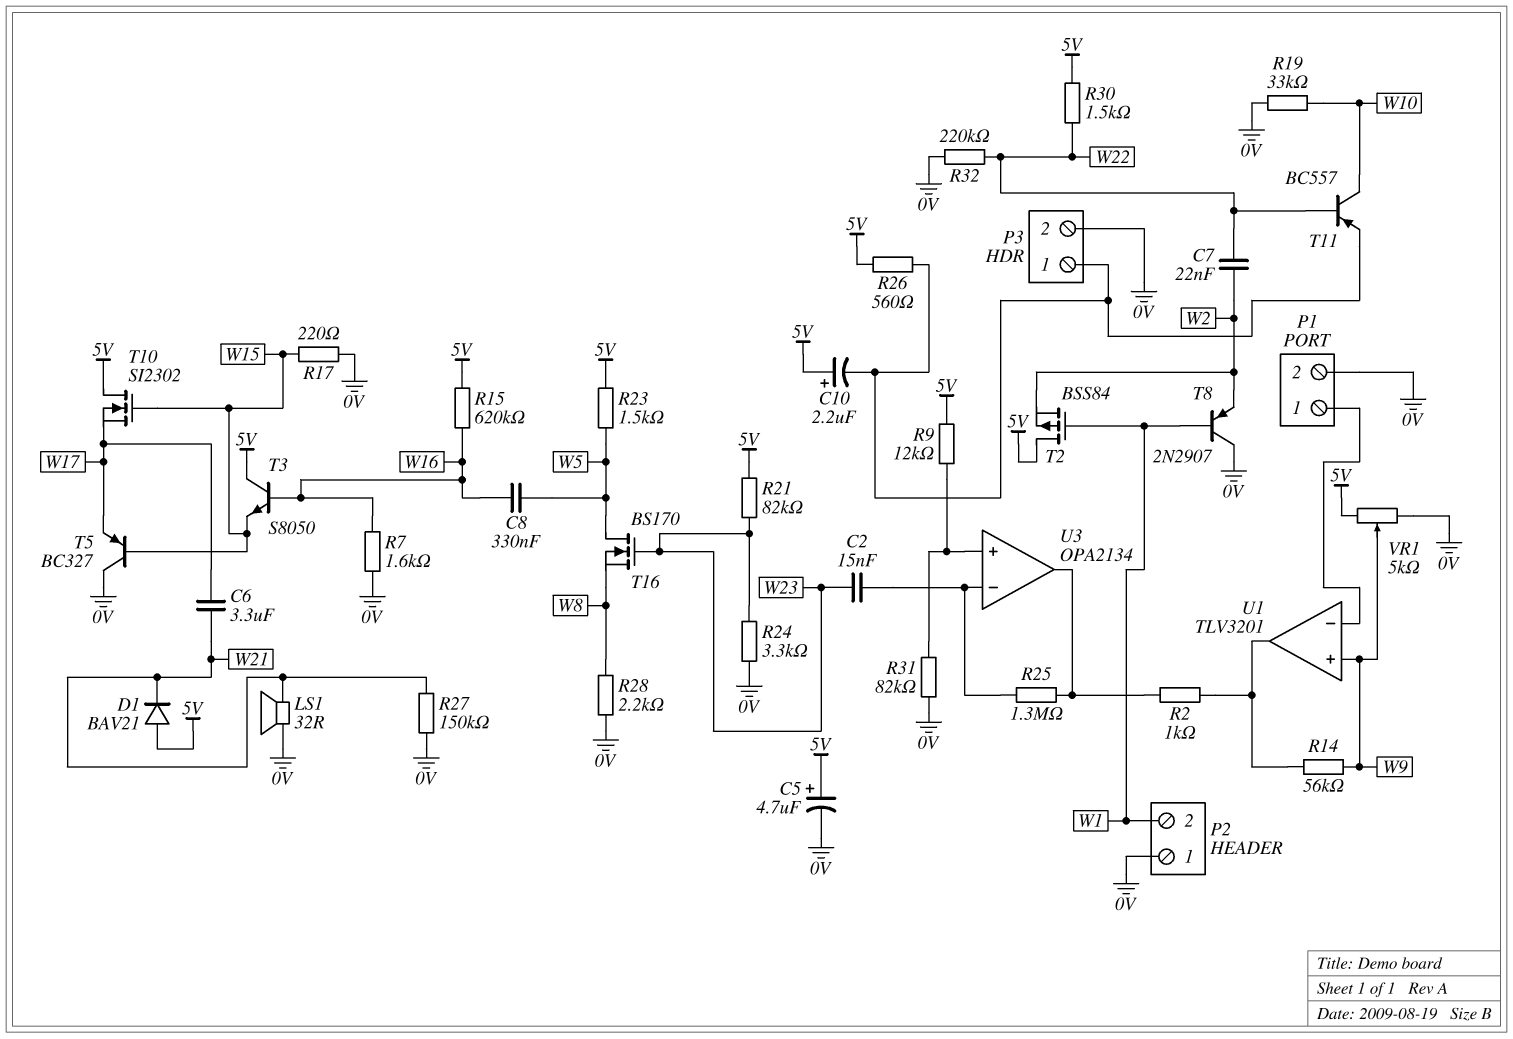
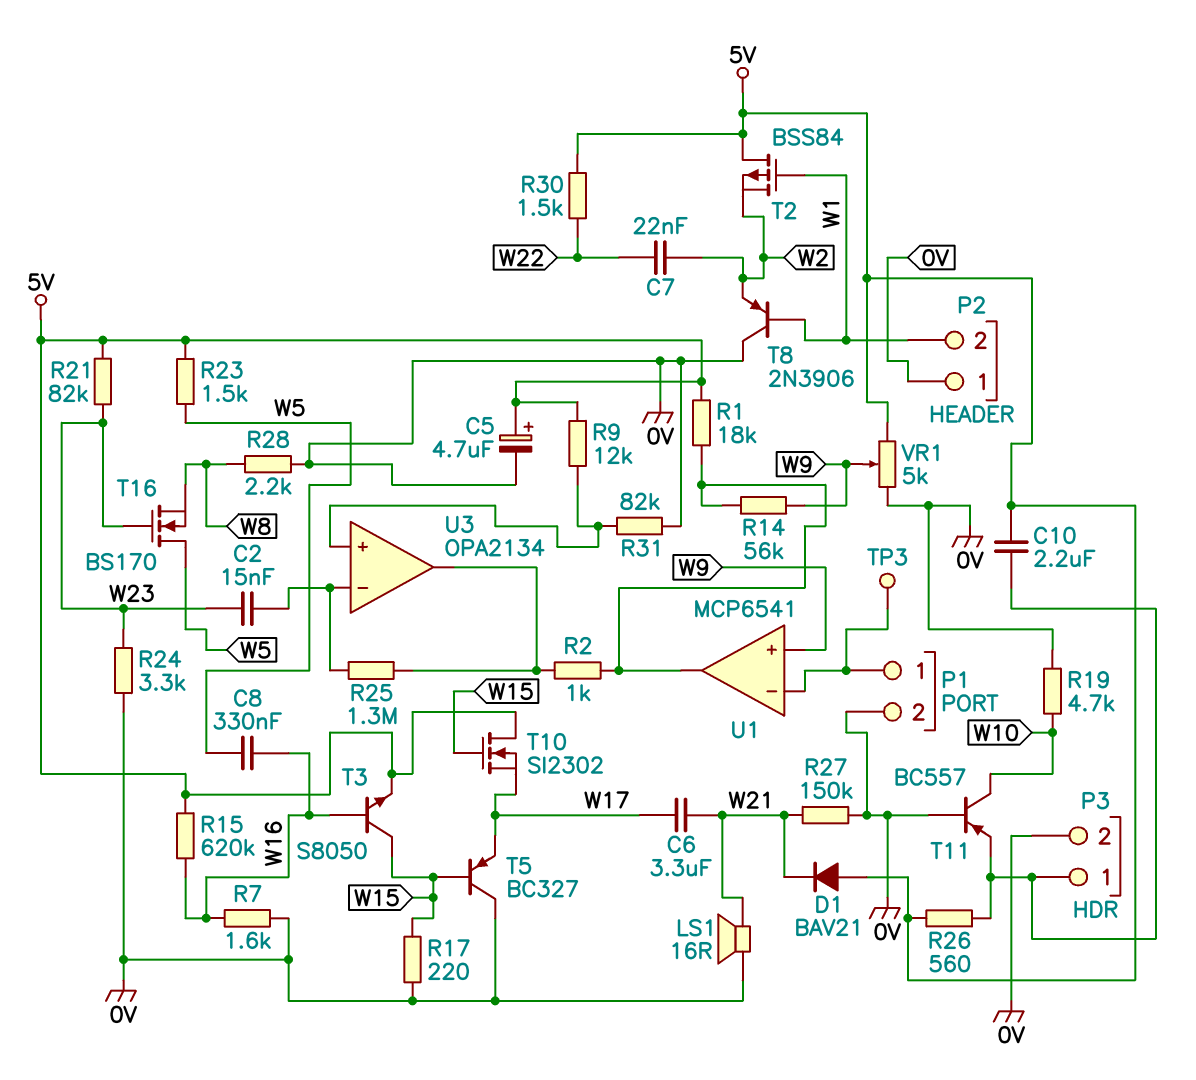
C10: 2.2uF (plus 5V, minus P3/1) -> 2.2uF (5V, P3/1)
LS1: speaker 32R (0V, W21) -> speaker 16R (0V, W21)
R1: none -> 18k (5V, U1/out)
R19: 33k (0V, W10) -> 4.7k (0V, W10)
R32: 220k (0V, W22) -> none
T3: NPN S8050 (B W16, C 5V, E W15) -> NPN S8050 (B W16, C W15, E 5V)
T8: PNP 2N2907 (B W1, C 0V, E W2) -> PNP 2N3906 (B W1, C 0V, E W2)
T11: PNP BC557 (B W22, C W10, E P3/1) -> PNP BC557 (B 0V, C W10, E P3/1)
TP3: none -> test point (P1/1)
U1: TLV3201 -> MCP6541

